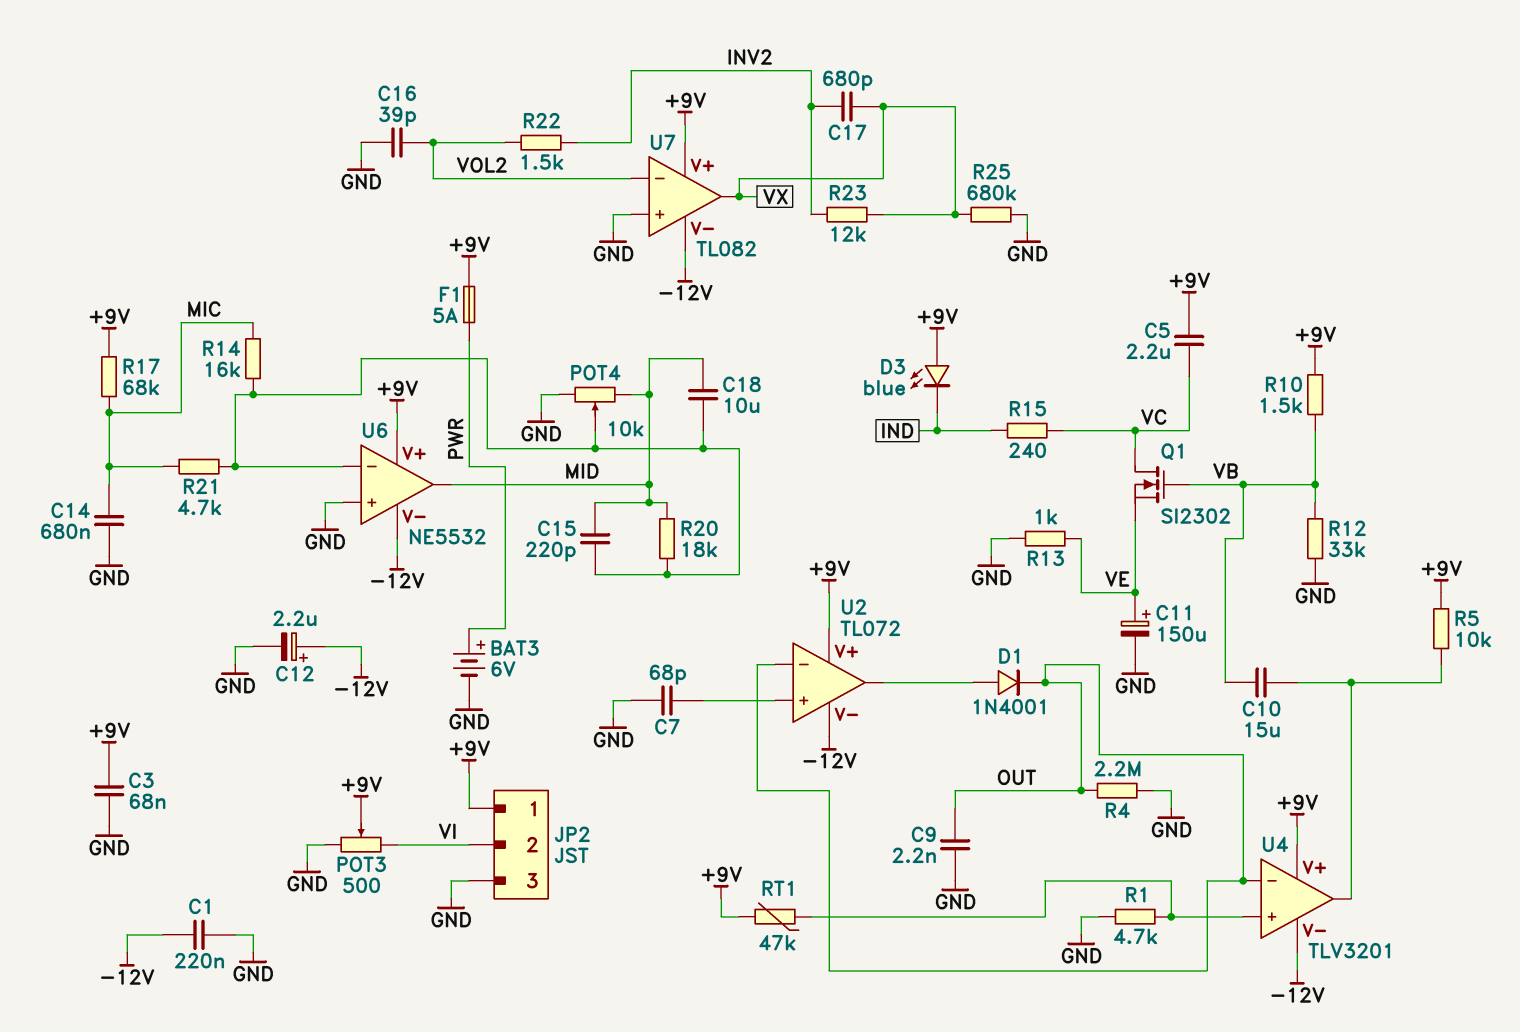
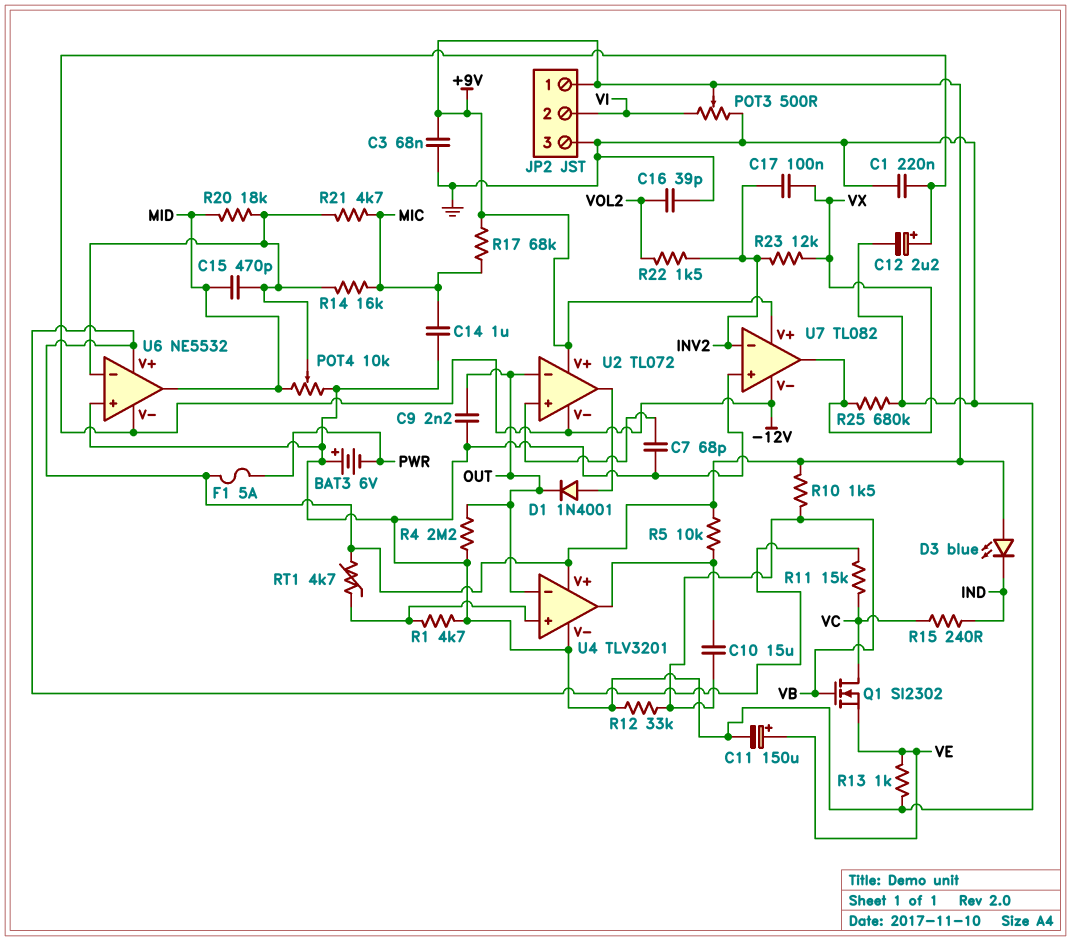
BAT3: 6V (plus PWR, minus GND) -> 6V (plus GND, minus PWR)
C5: 2.2uF (+9V, VC) -> none
C14: 680nF (GND, MIC) -> 1uF (GND, MIC)
C15: 220pF (MID, U6/in-) -> 470pF (MID, U6/in-)
C17: 680pF (INV2, VX) -> 100nF (INV2, VX)
C18: 10uF (MID, U6/in-) -> none
R11: none -> 15k (+9V, VC)
RT1: 47k (+9V, U4/in+) -> 4.7k (+9V, U4/in+)
U4 pin V-: -12V -> GND
U7 pin in-: VOL2 -> INV2

